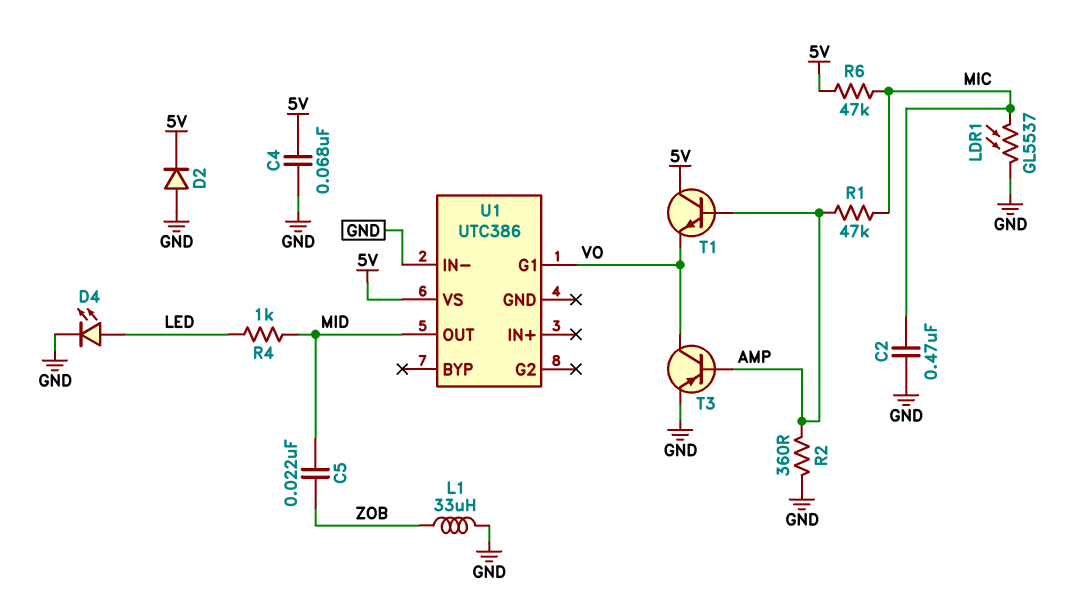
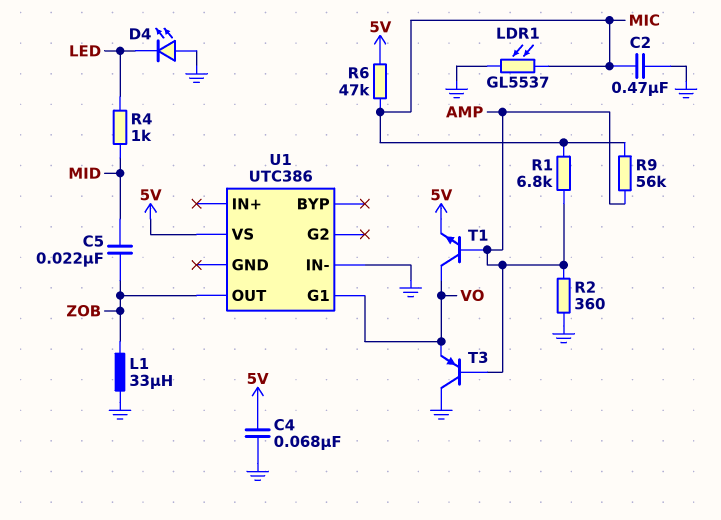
D2: diode (A GND, K 5V) -> none
D4: LED (A LED, K GND) -> LED (A GND, K LED)
R1: 47k (AMP, MIC) -> 6.8k (AMP, MIC)
R9: none -> 56k (AMP, MIC)
T1: NPN (B AMP, C 5V, E VO) -> NPN (B AMP, C VO, E 5V)
T3: PNP (B AMP, C VO, E GND) -> PNP (B AMP, C GND, E VO)
U1 pin OUT: MID -> ZOB

